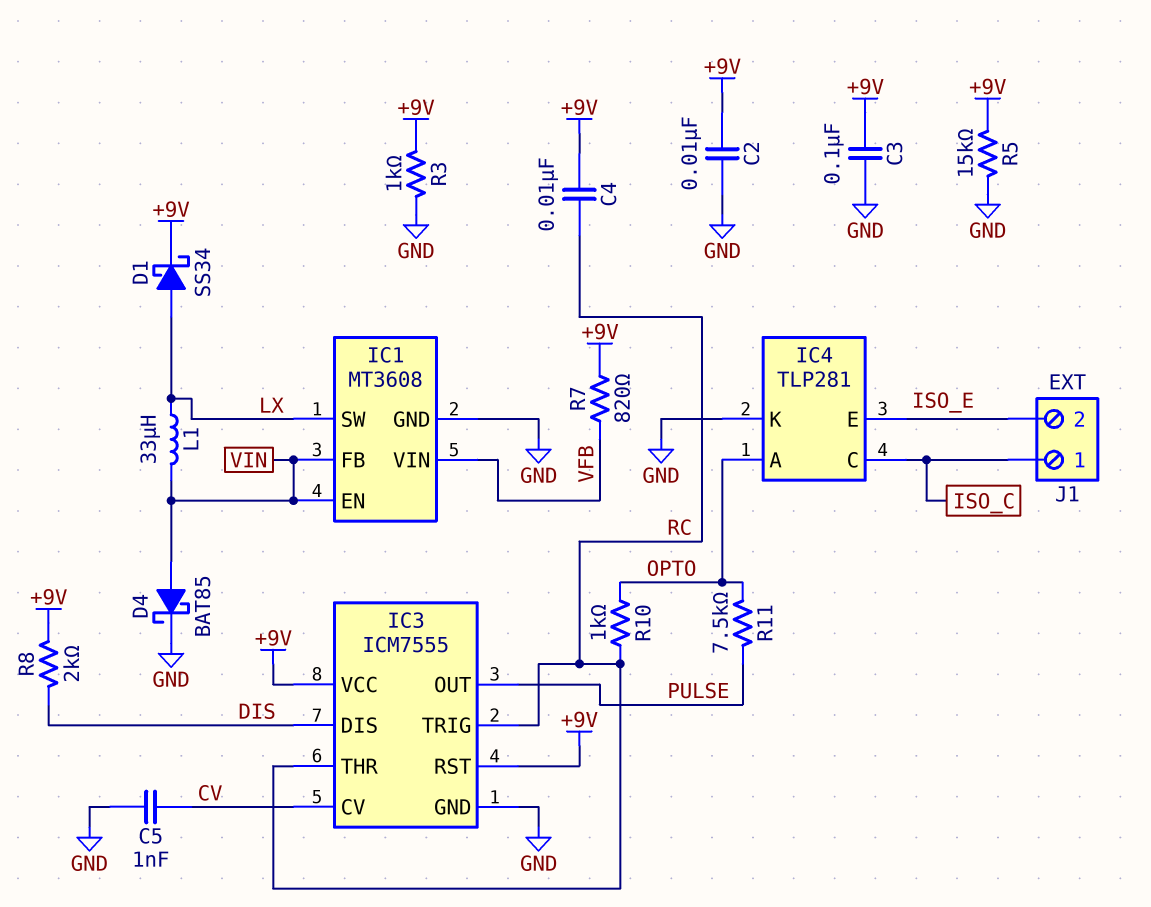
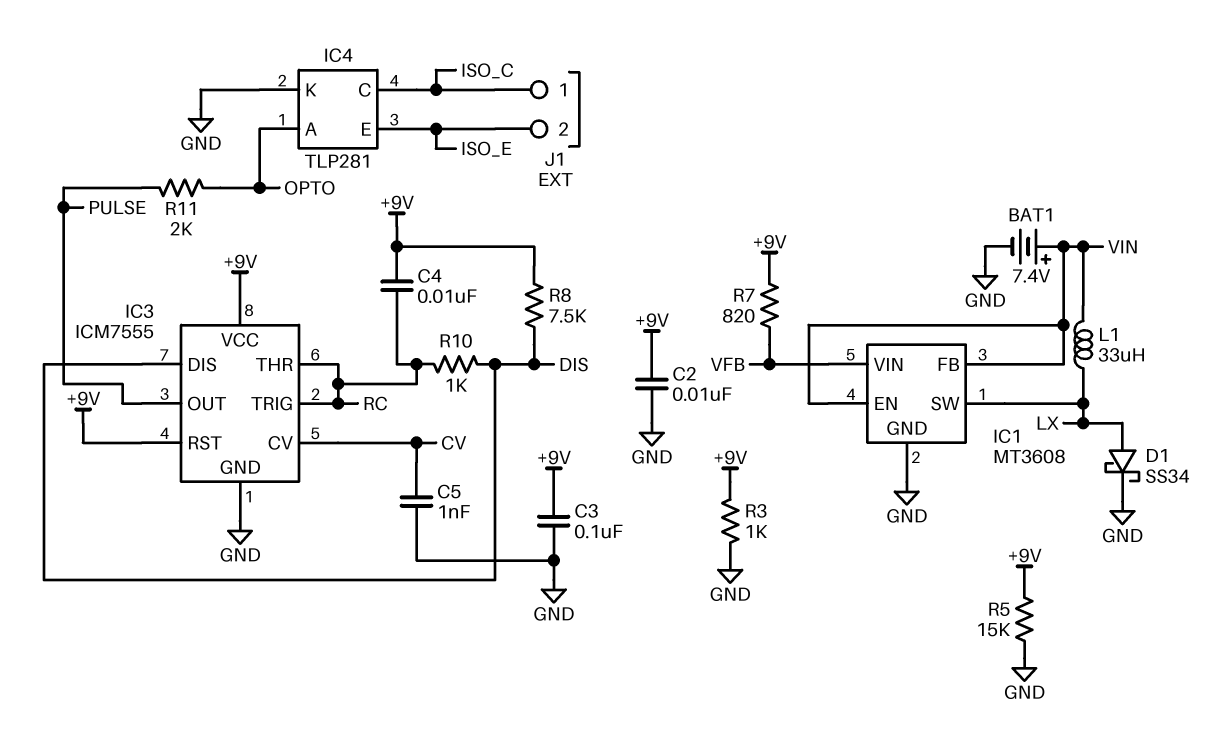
BAT1: none -> 7.4V (plus VIN, minus GND)
D1: schottky SS34 (A LX, K +9V) -> schottky SS34 (A LX, K GND)
D4: schottky BAT85 (A VIN, K GND) -> none
R8: 2k (+9V, DIS) -> 7.5k (+9V, DIS)
R10: 1k (OPTO, RC) -> 1k (DIS, RC)
R11: 7.5k (OPTO, PULSE) -> 2k (OPTO, PULSE)

